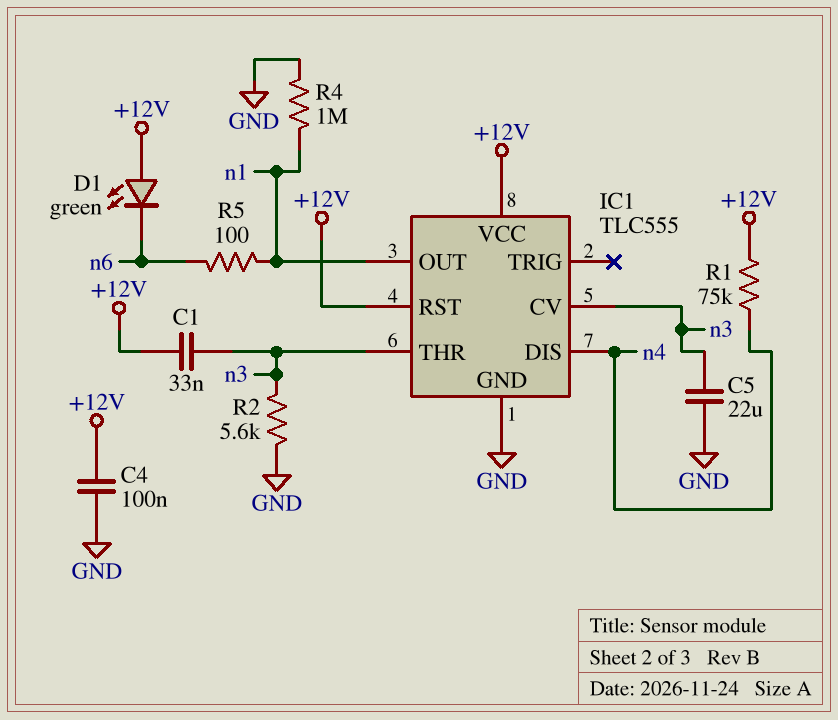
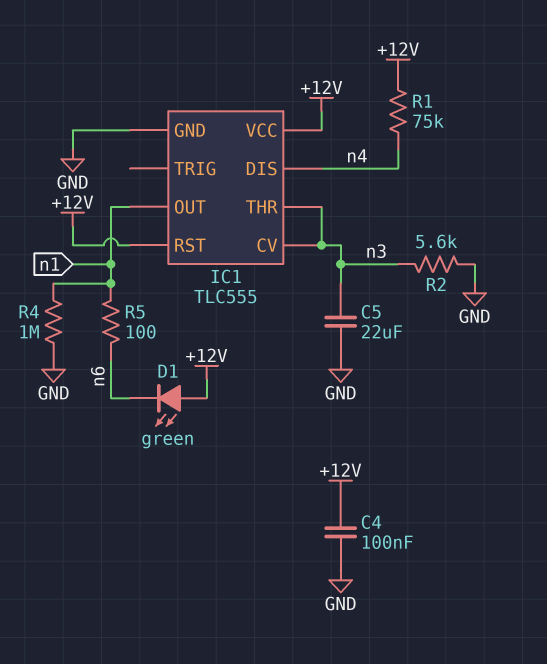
C1: 33nF (+12V, n3) -> none

